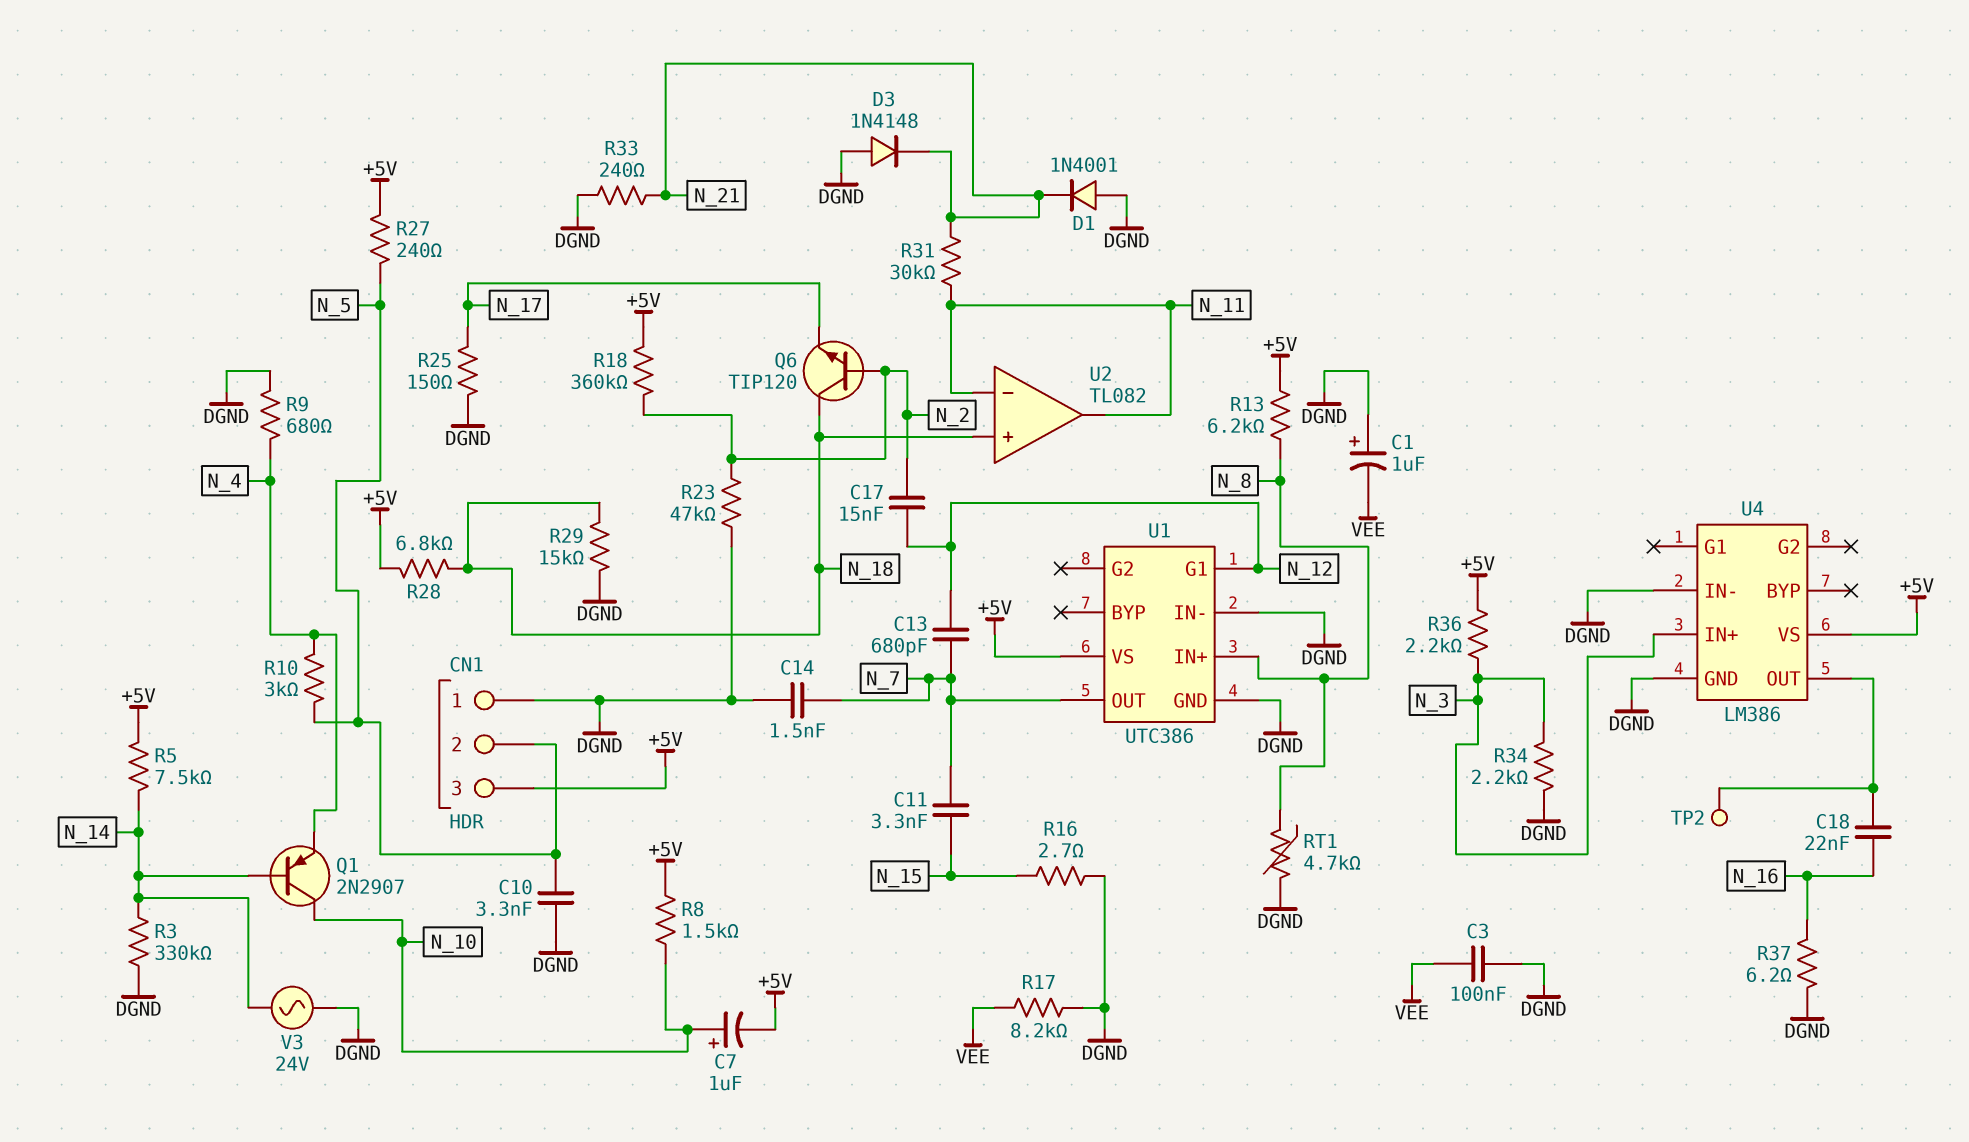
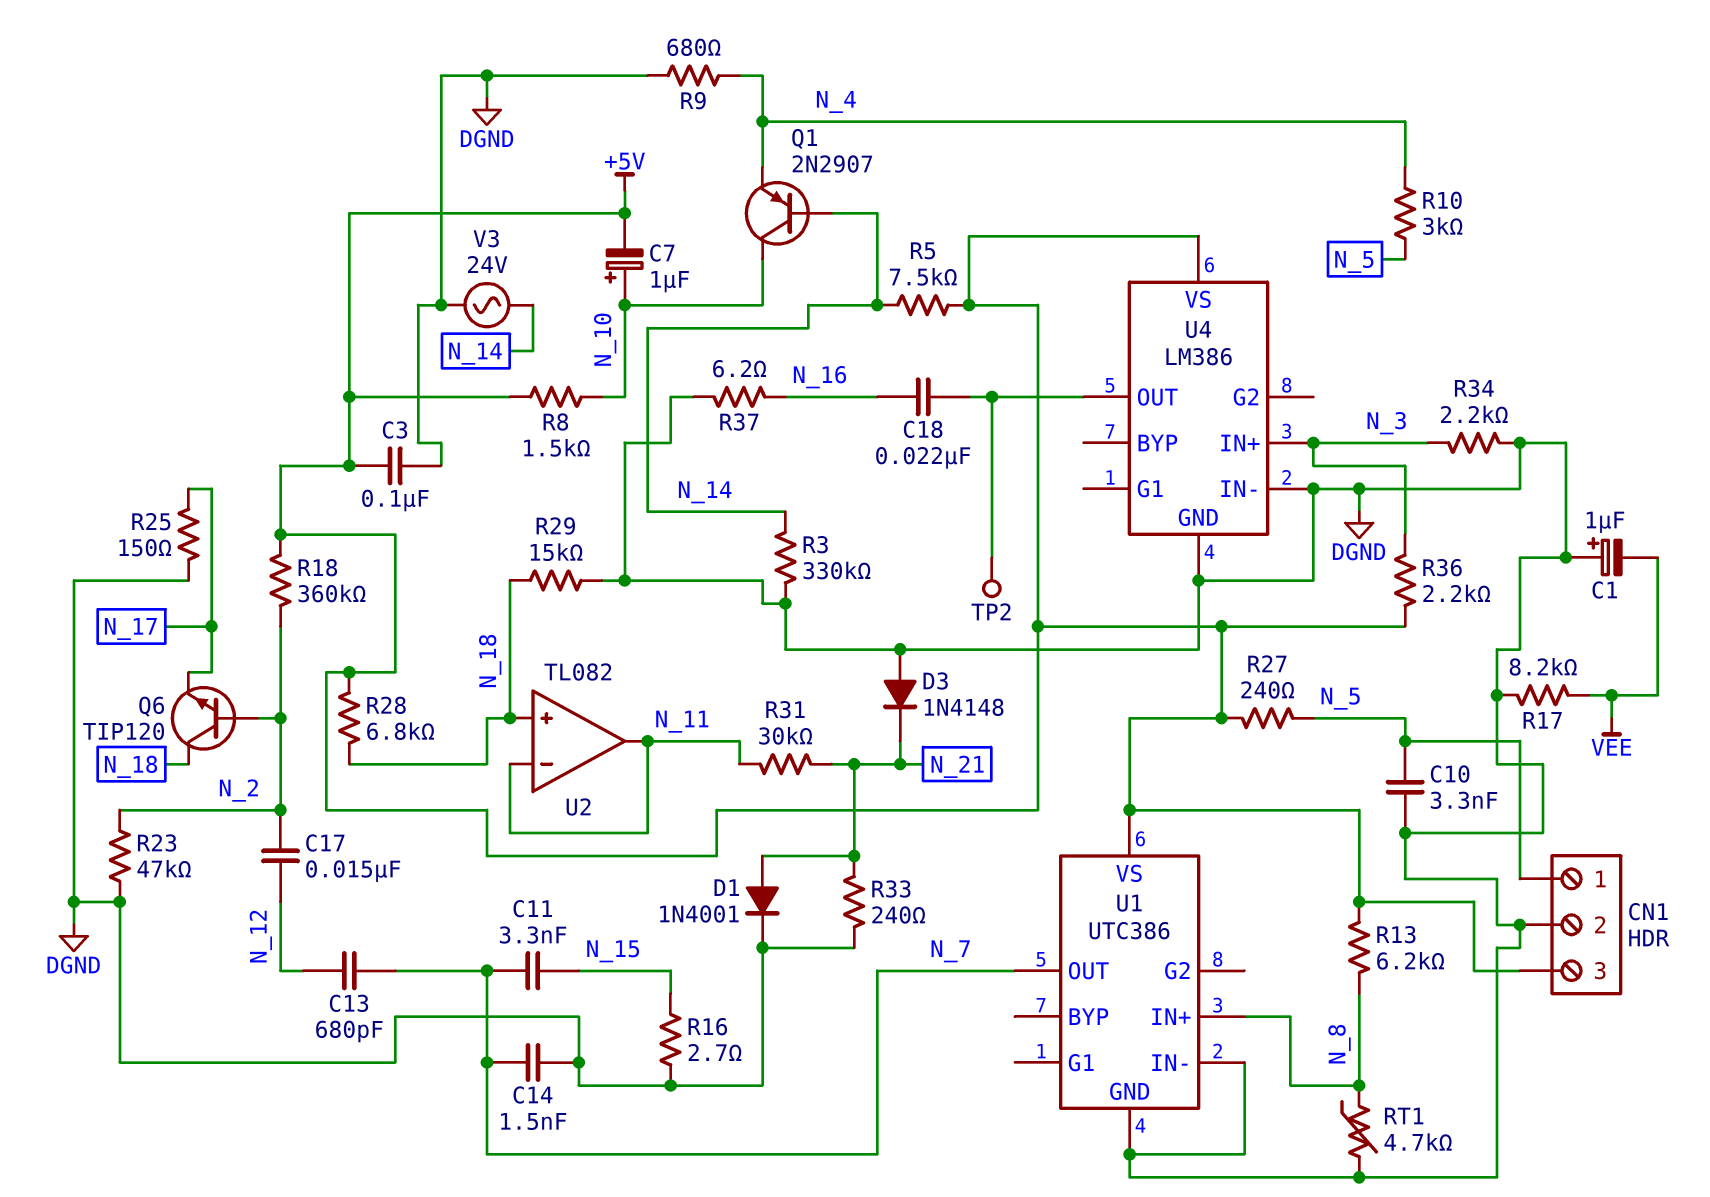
C3: 100nF (DGND, VEE) -> 100nF (+5V, DGND)
CN1 pin 1: DGND -> N_5
CN1 pin 2: N_5 -> DGND
D1: diode 1N4001 (A DGND, K N_21) -> diode 1N4001 (A N_21, K DGND)
U1 pin G1: N_12 -> none

